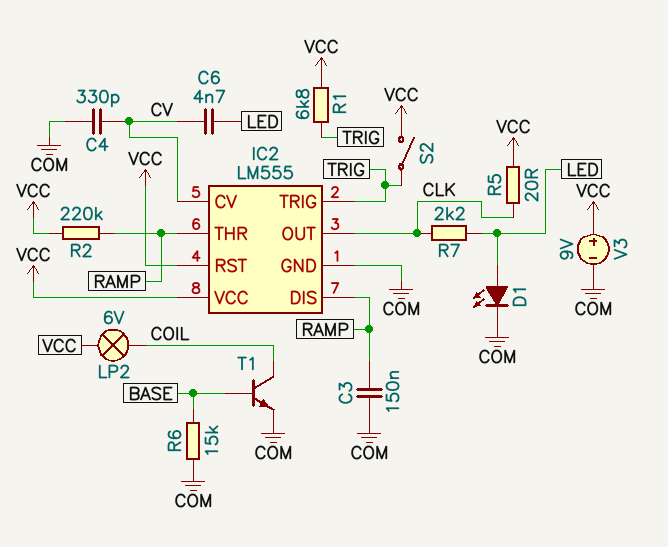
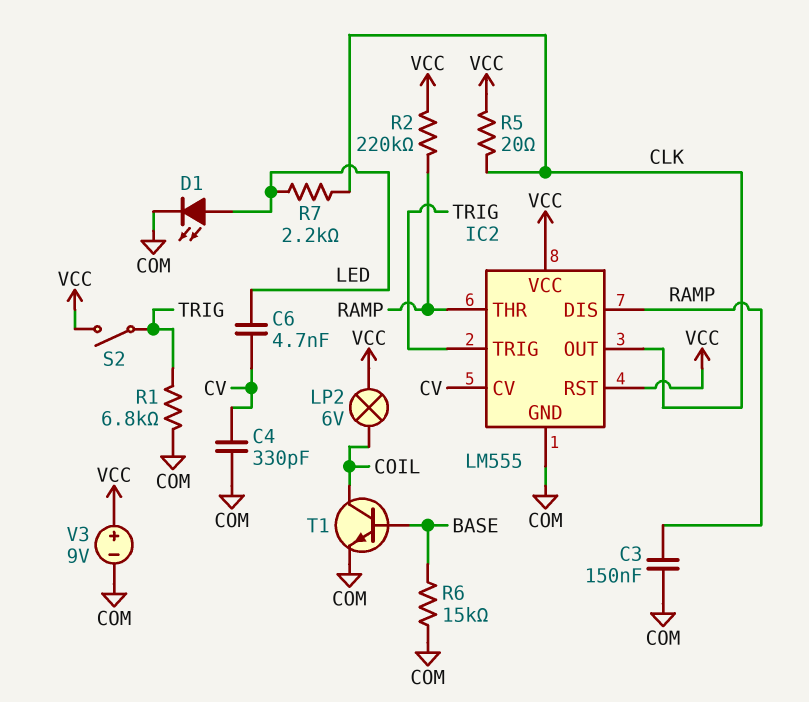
R1: 6.8k (TRIG, VCC) -> 6.8k (COM, TRIG)

